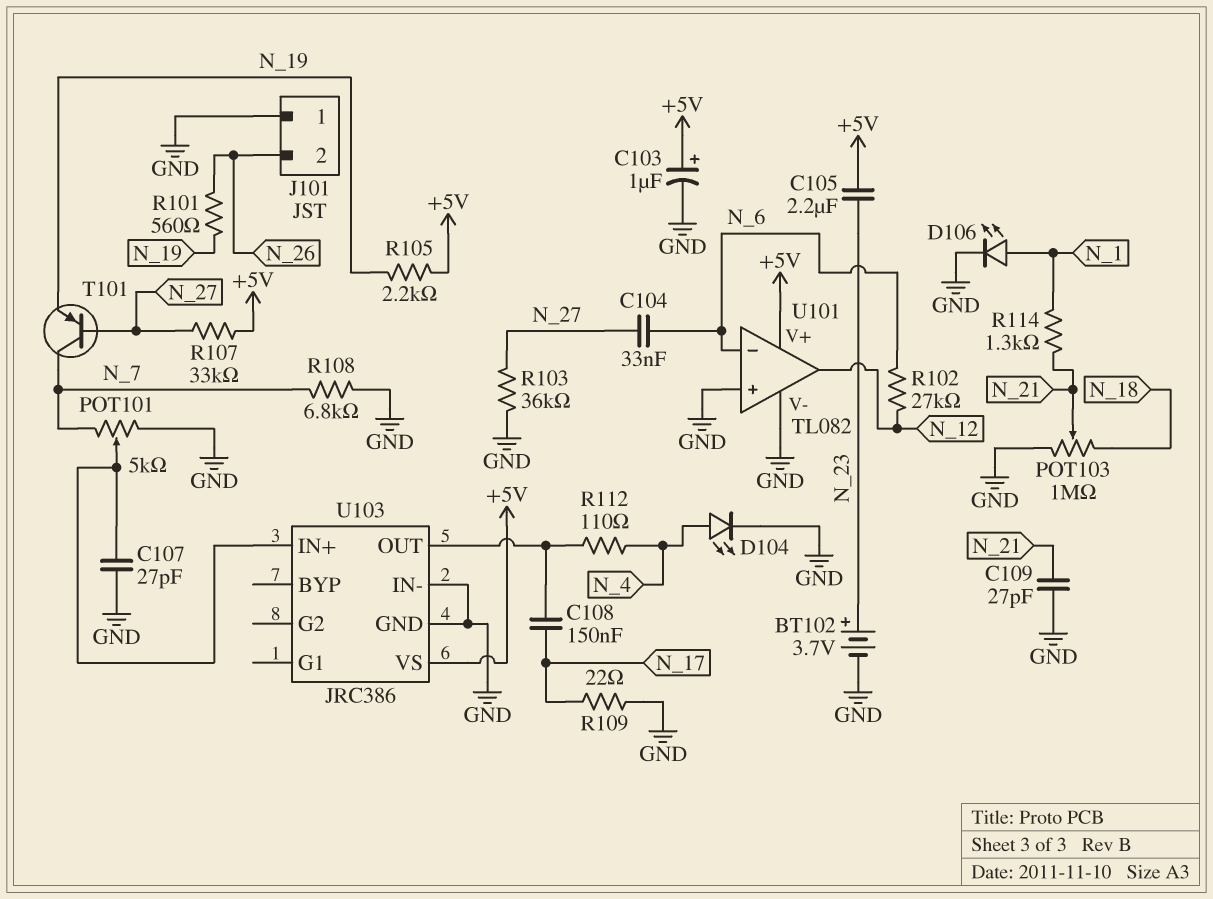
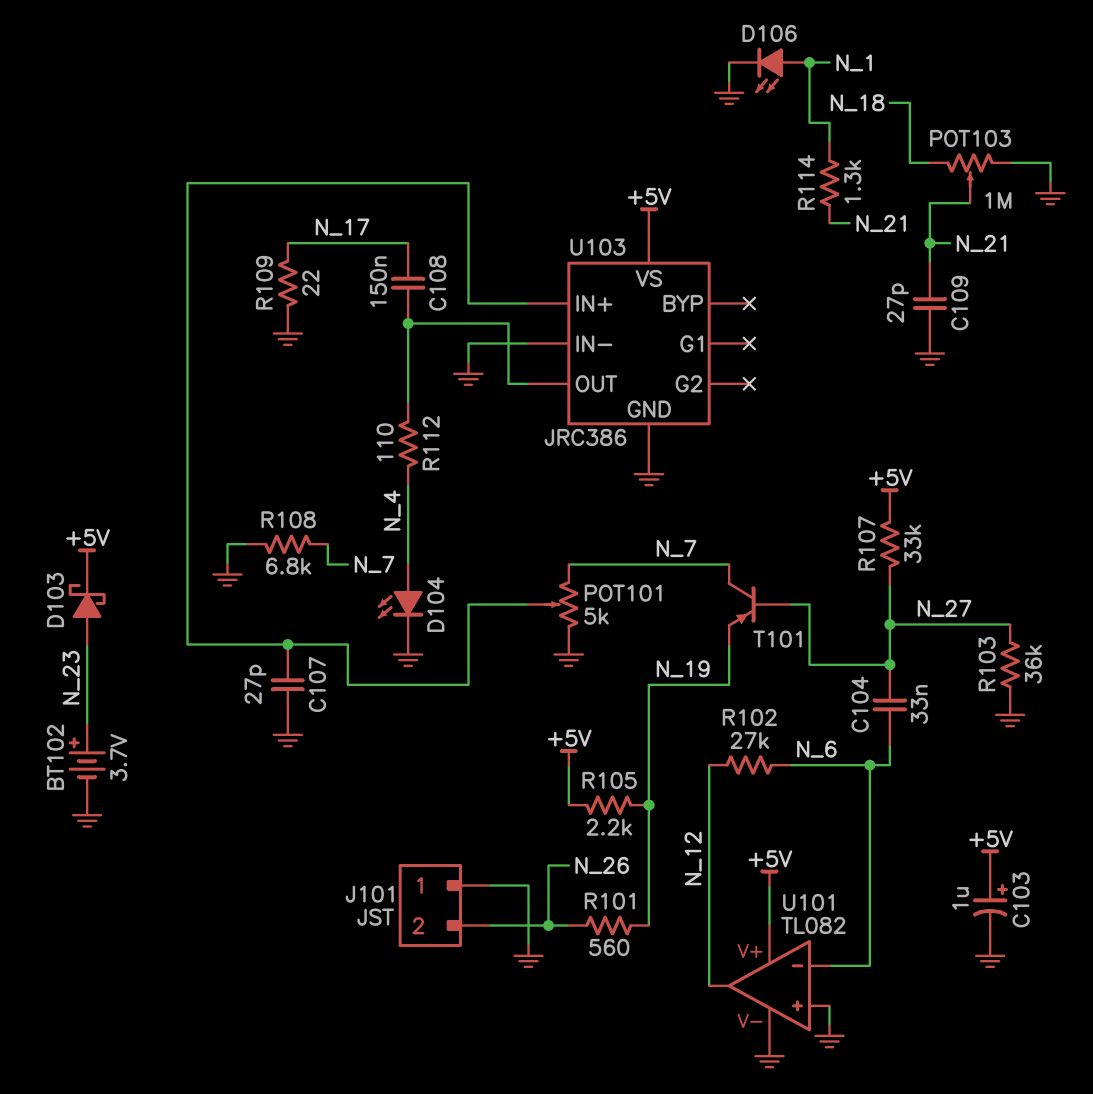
C105: 2.2uF (+5V, N_23) -> none
D103: none -> schottky (A N_23, K +5V)

